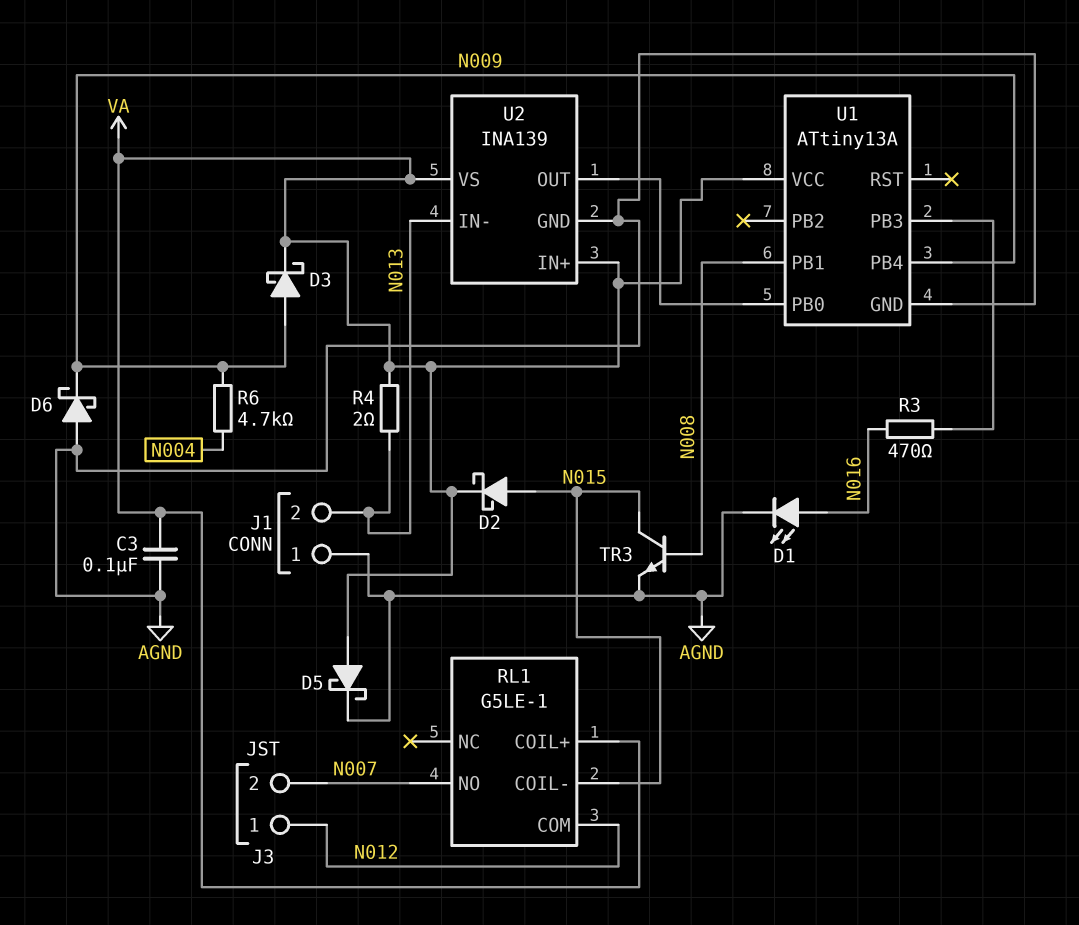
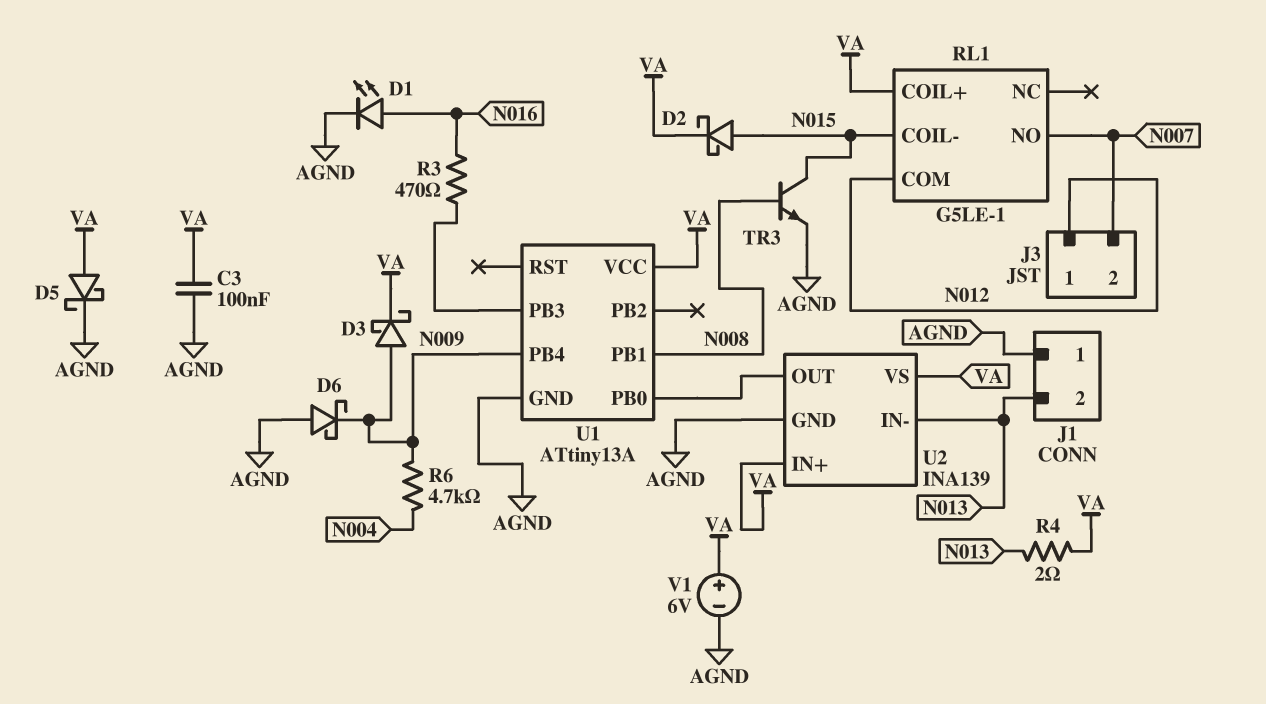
V1: none -> 6V (plus VA, minus AGND)

